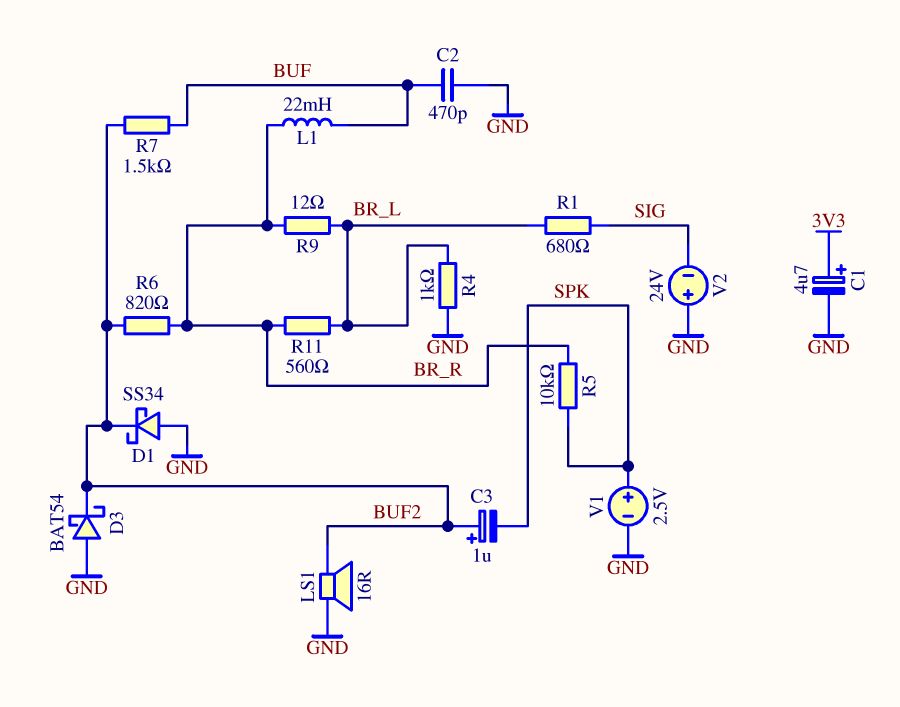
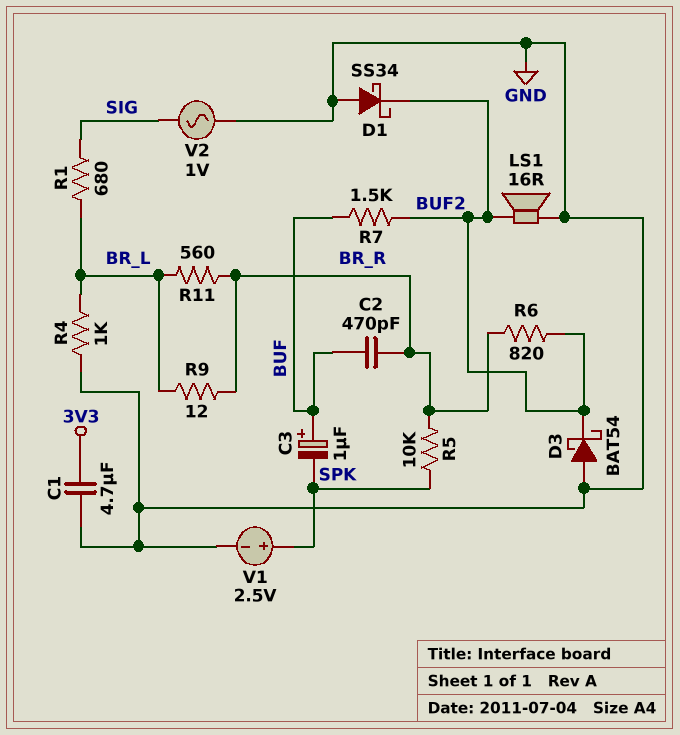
C1: 4.7uF (plus 3V3, minus GND) -> 4.7uF (3V3, GND)
C2: 470pF (BUF, GND) -> 470pF (BR_R, BUF)
C3: 1uF (plus BUF2, minus SPK) -> 1uF (plus BUF, minus SPK)
L1: 22mH (BR_R, BUF) -> none
V2: 24V (plus GND, minus SIG) -> AC 1V (GND, SIG)

